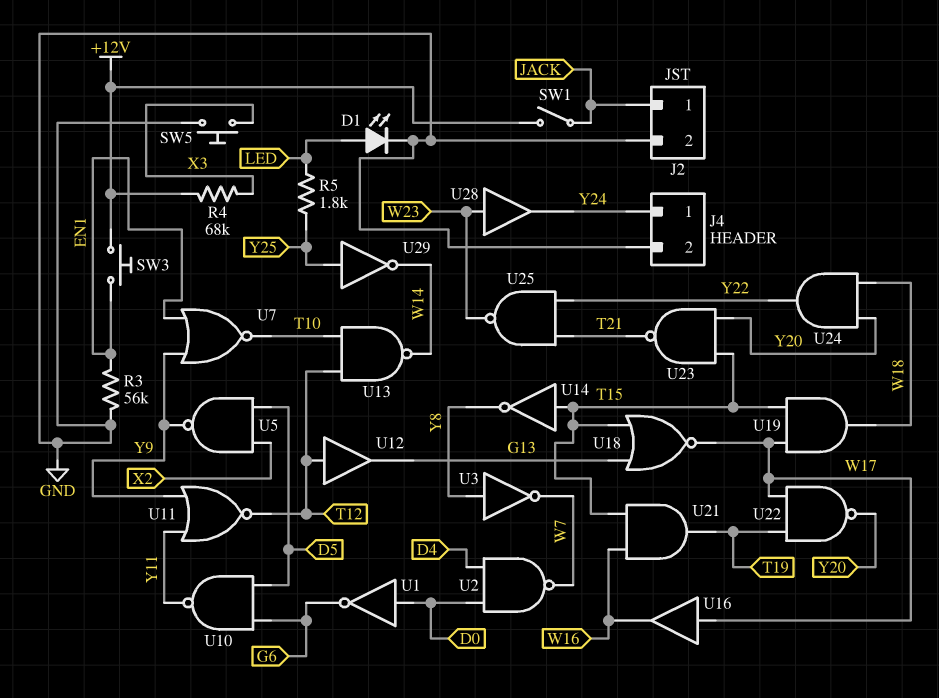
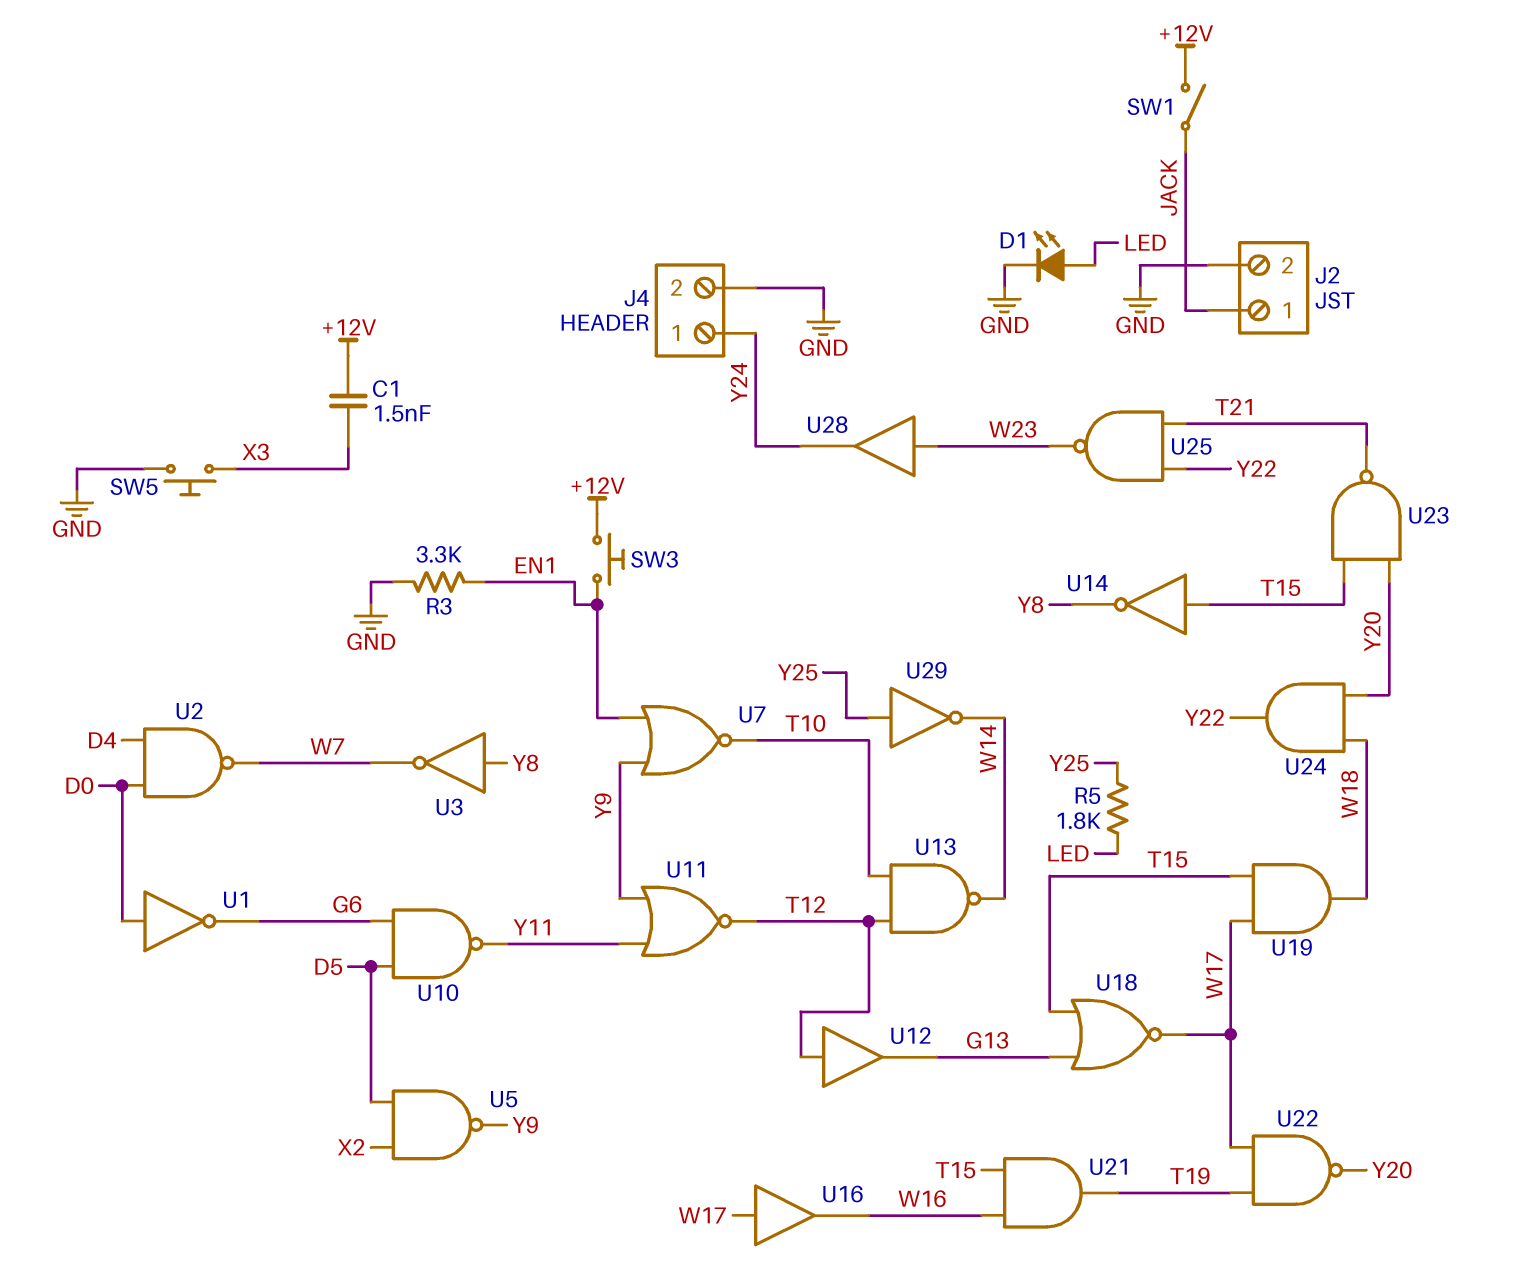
C1: none -> 1.5nF (+12V, X3)
R3: 56k (EN1, GND) -> 3.3k (EN1, GND)
R4: 68k (+12V, X3) -> none

